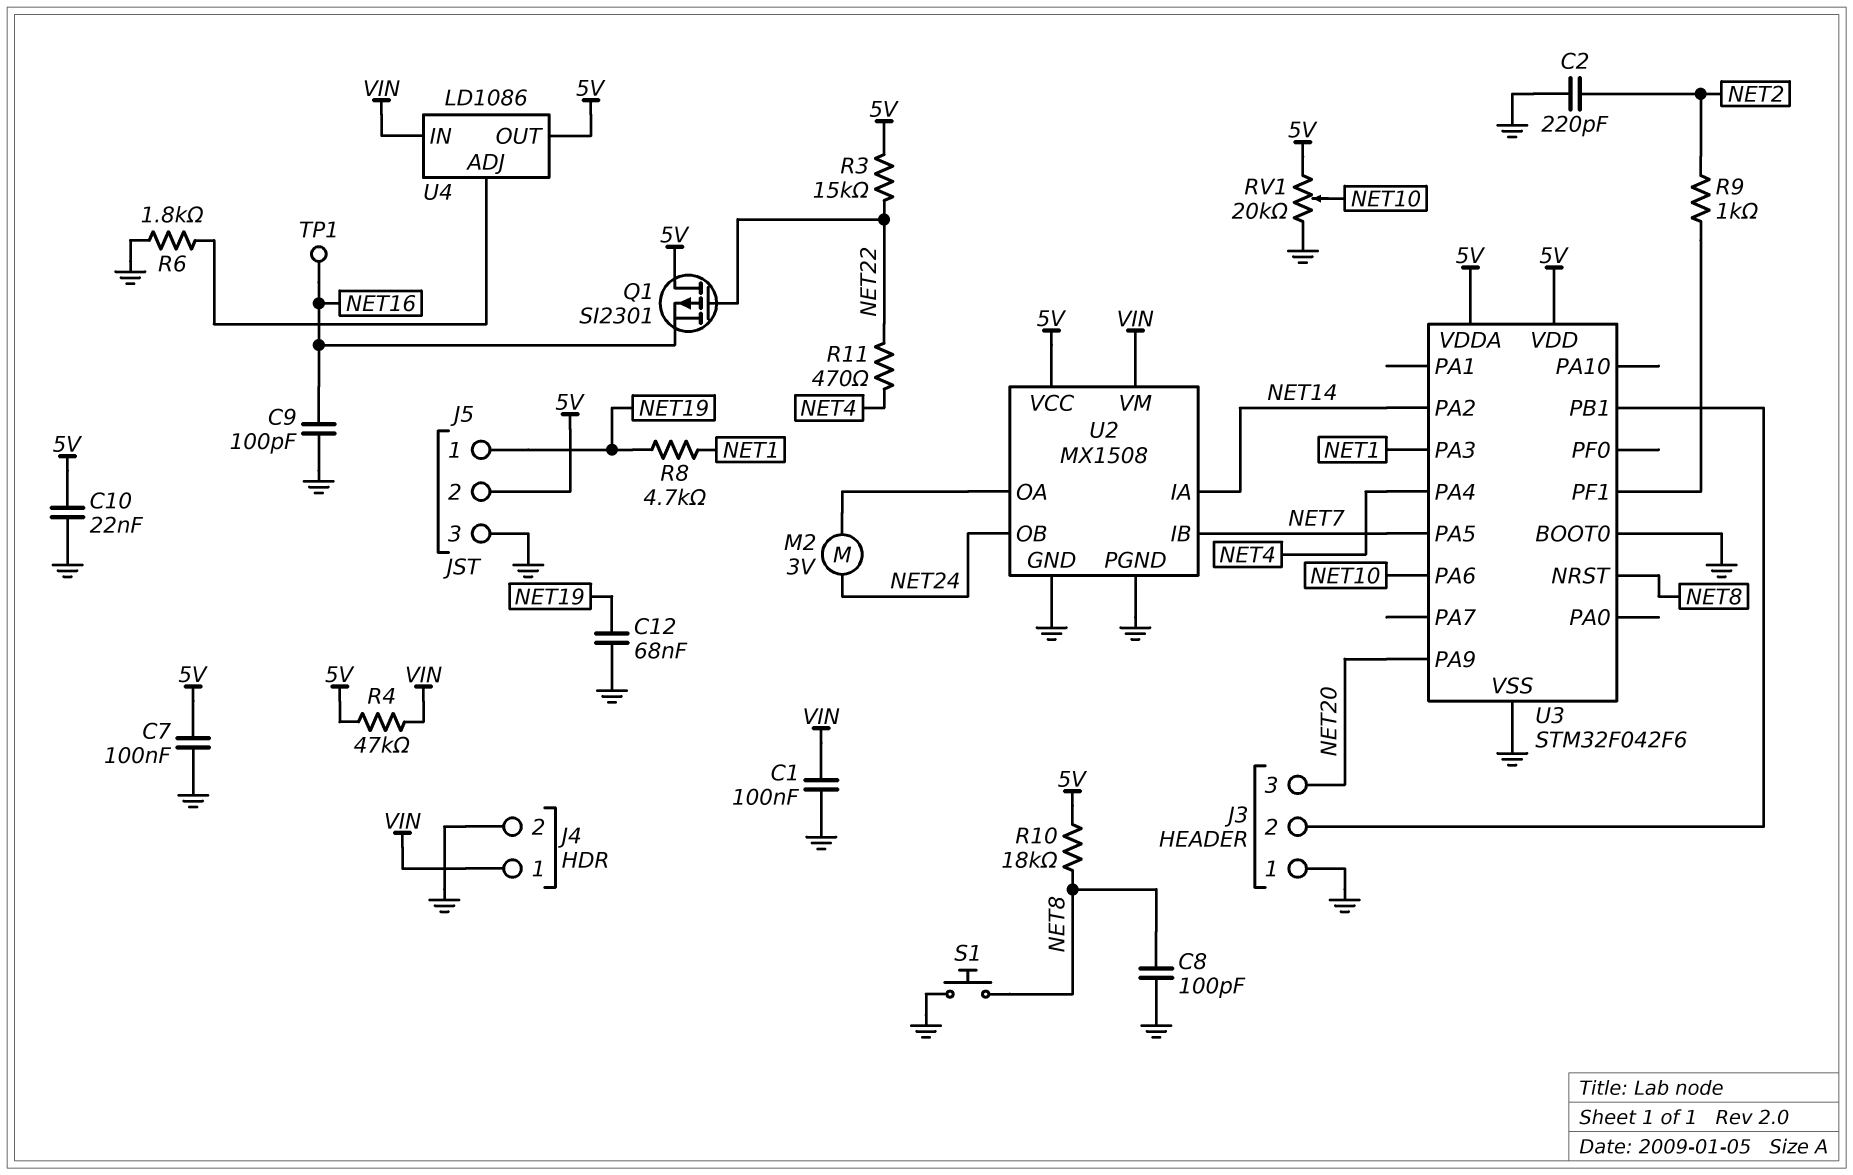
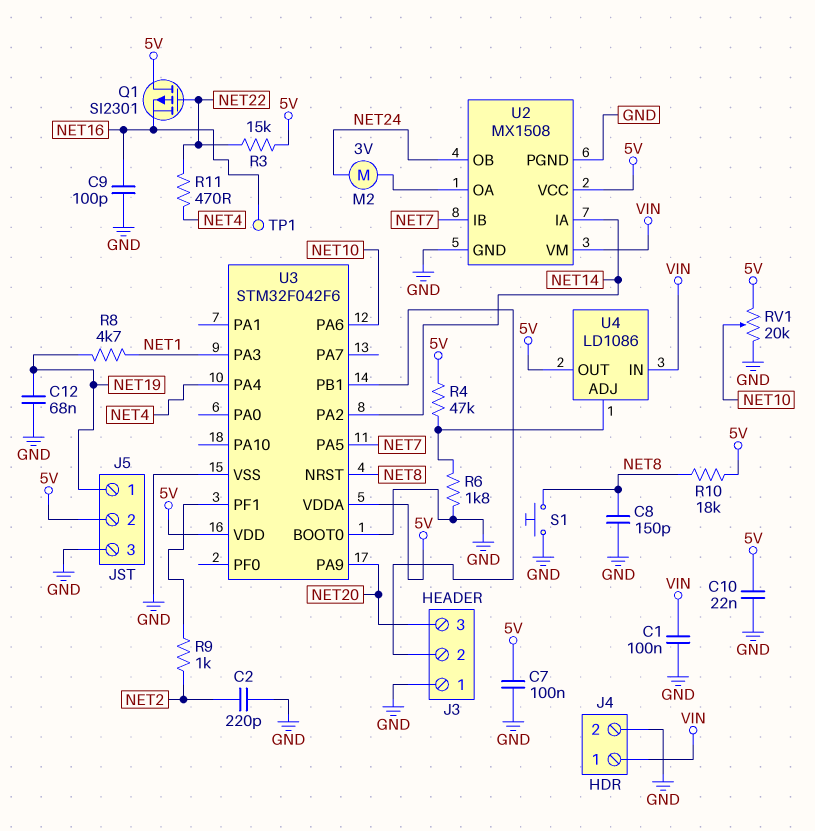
C8: 100pF (GND, NET8) -> 150pF (GND, NET8)
R4: 47k (5V, VIN) -> 47k (5V, U4/ADJ)

